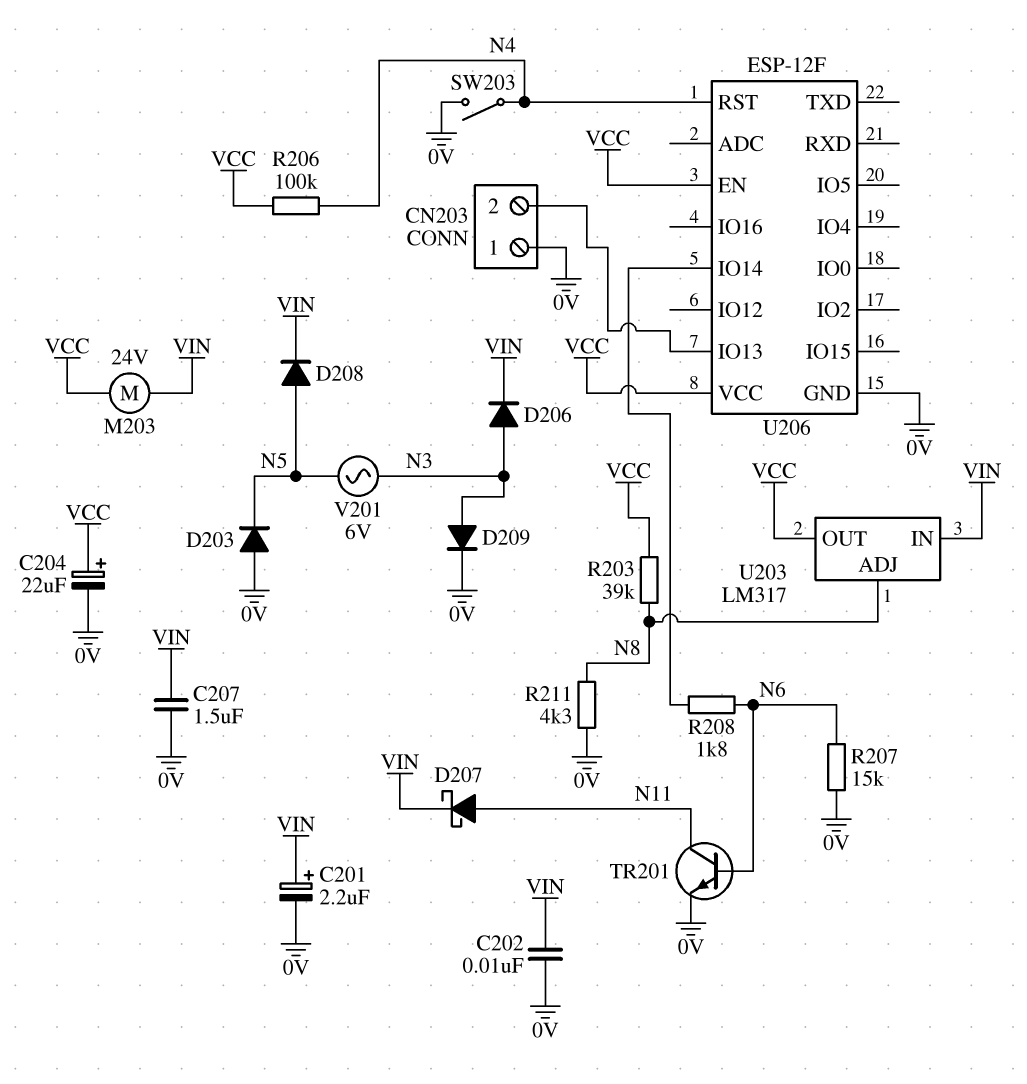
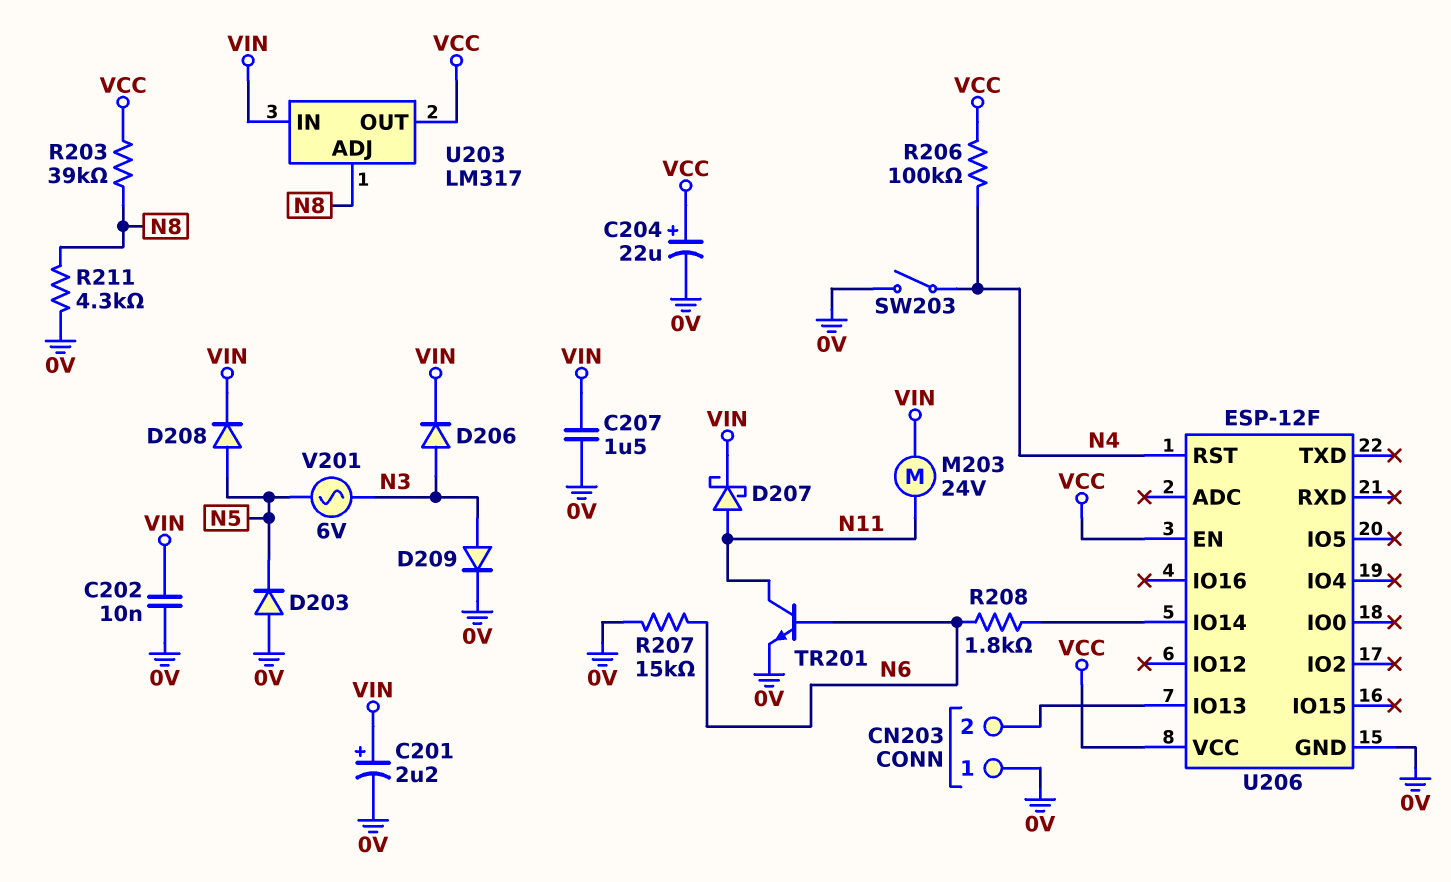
M203: motor 24V (VCC, VIN) -> motor 24V (N11, VIN)

